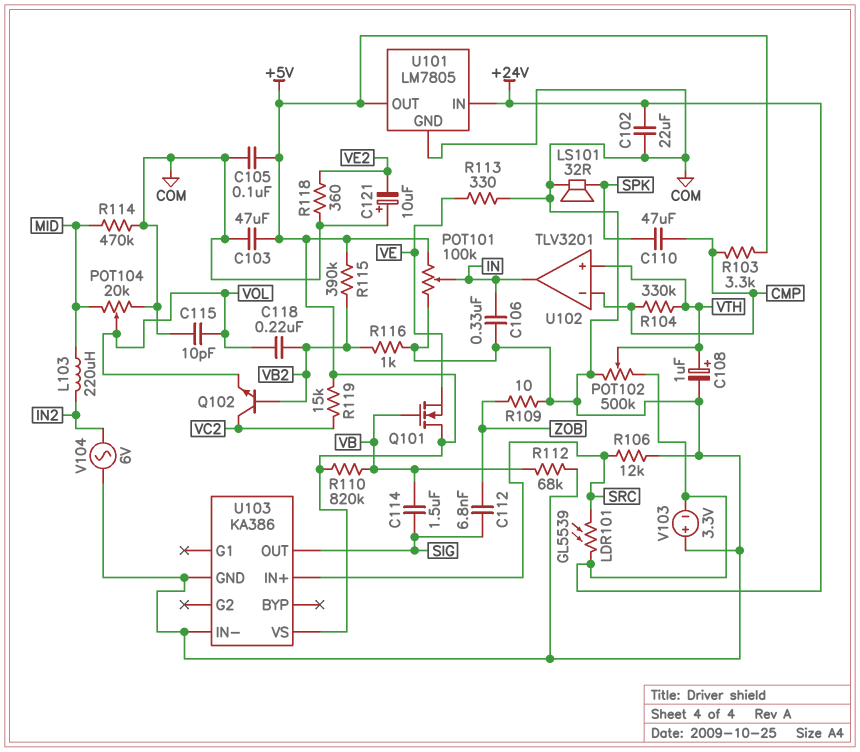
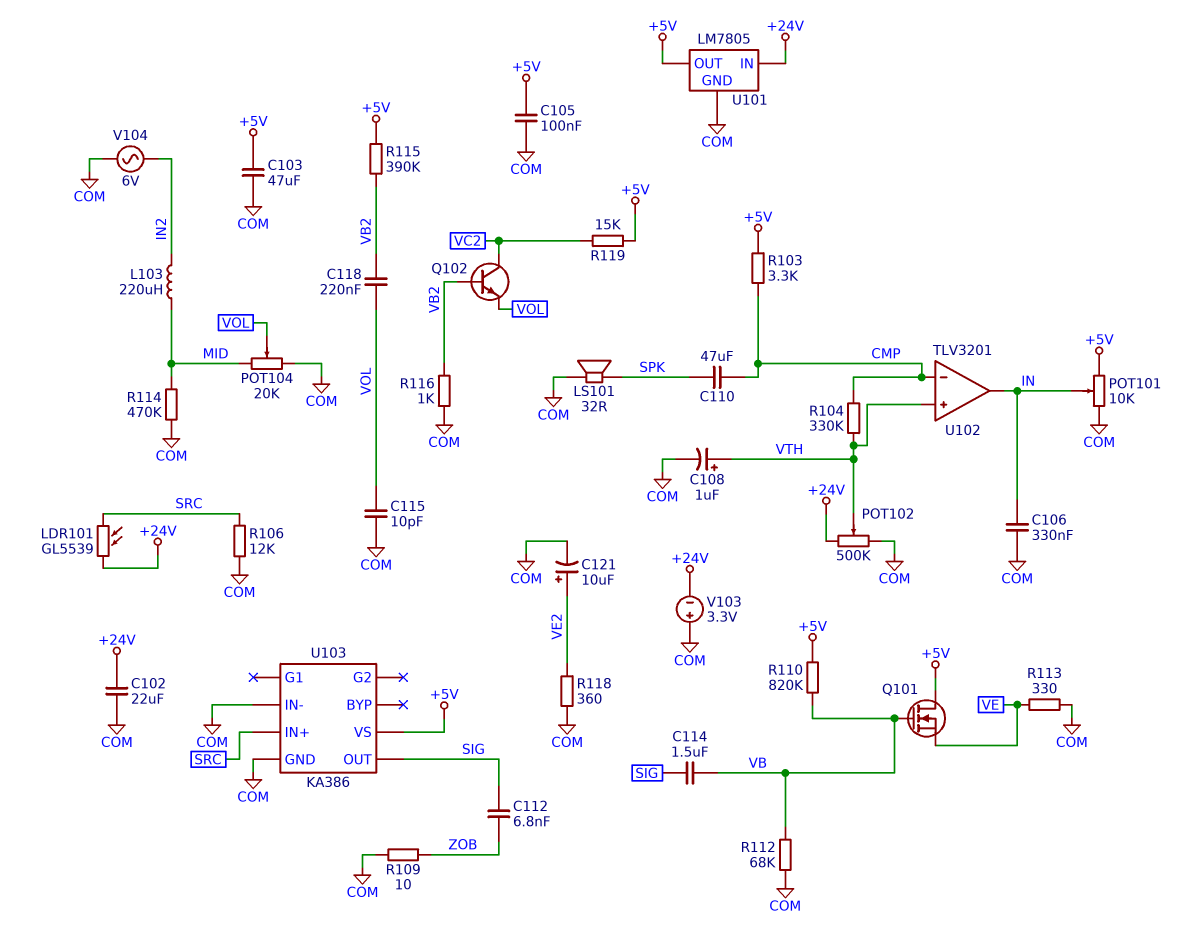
C121: 10uF (plus COM, minus VE2) -> 10uF (plus VE2, minus COM)
POT101: 100k (+5V, COM, wiper IN) -> 10k (+5V, COM, wiper IN)

